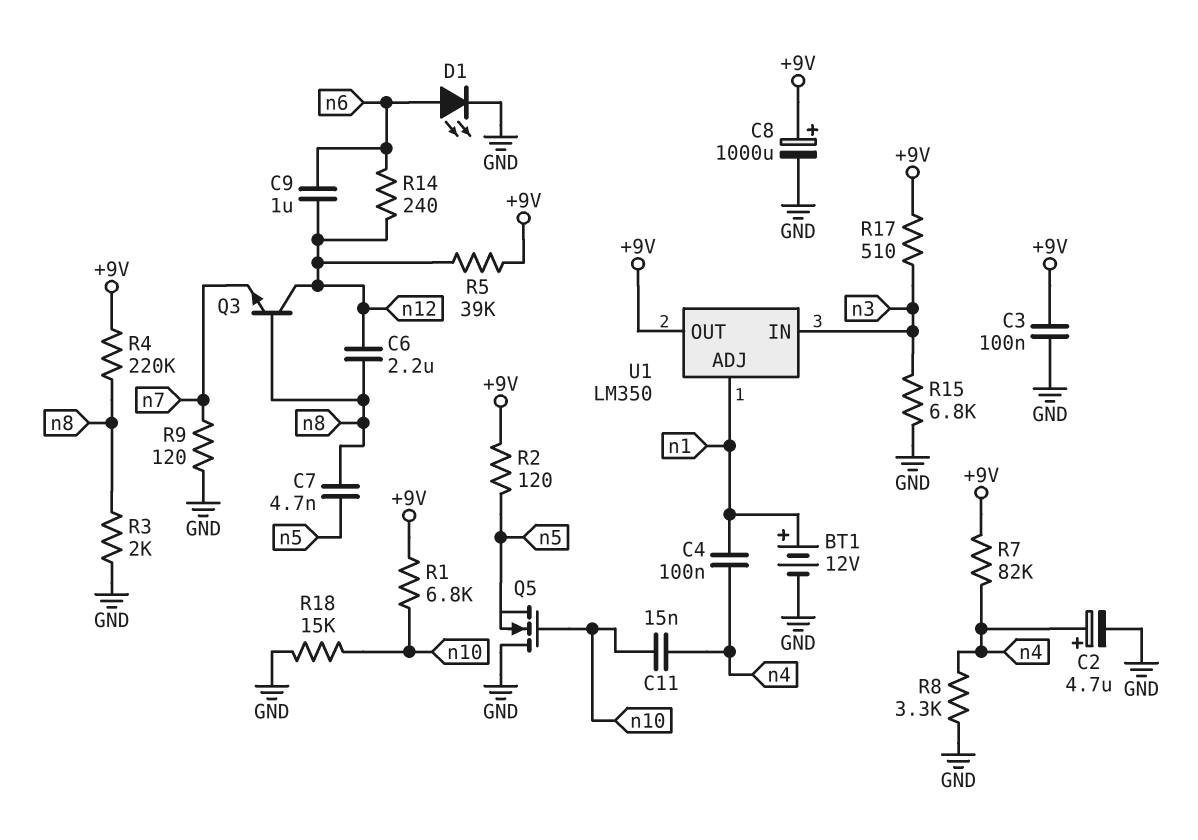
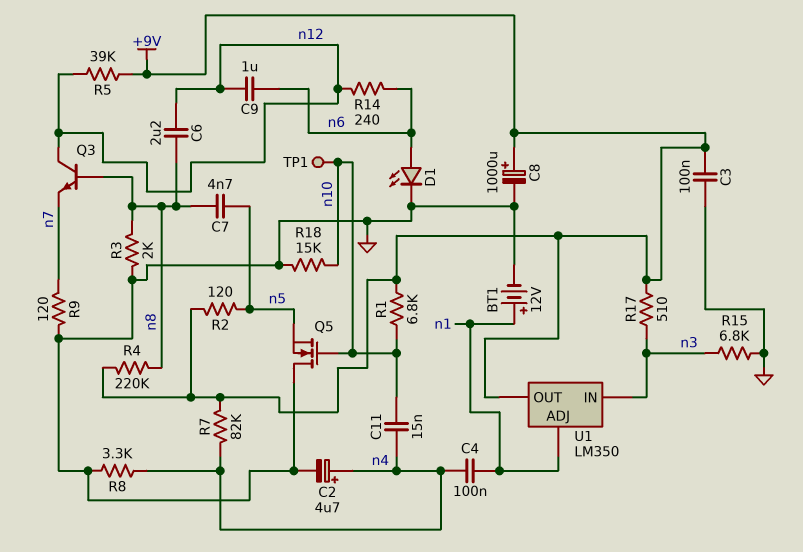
TP1: none -> test point (n10)

